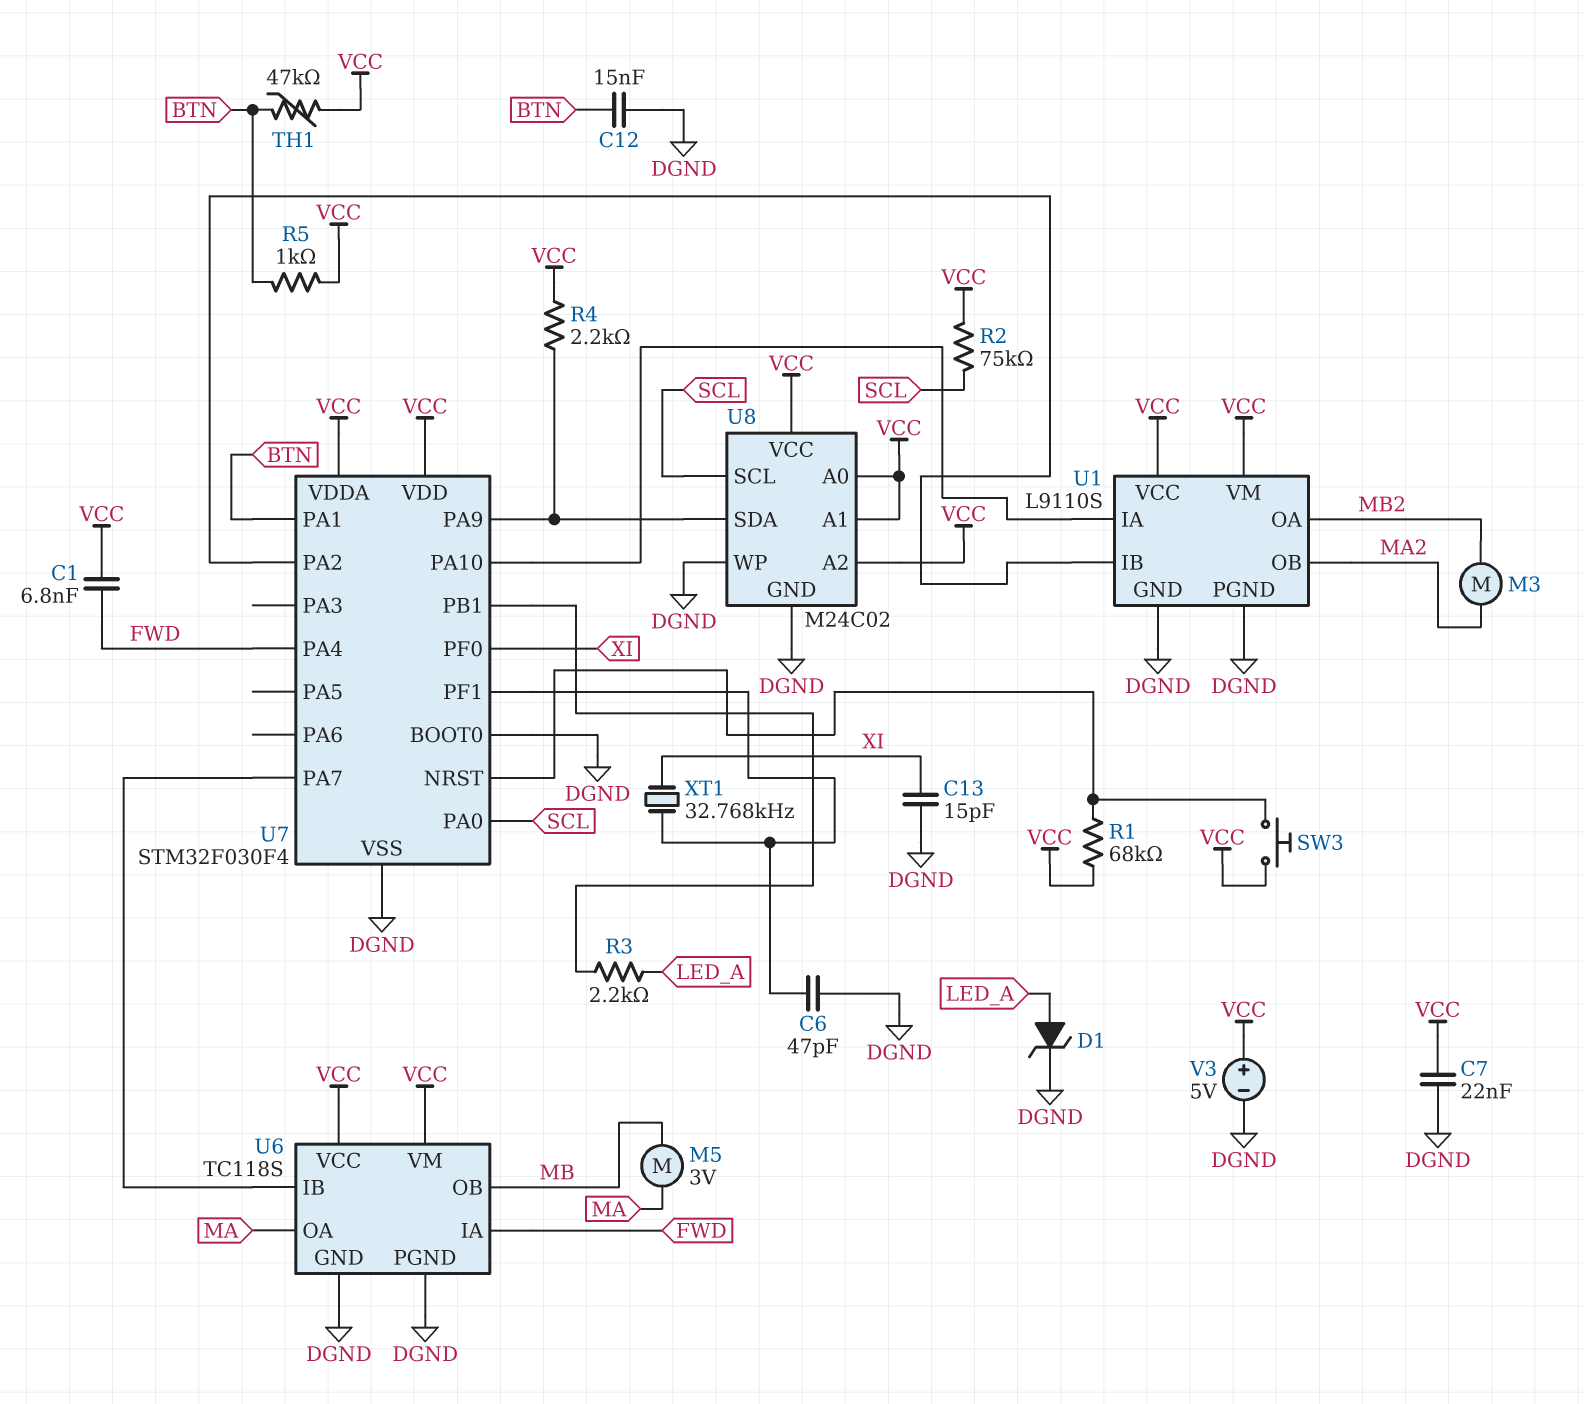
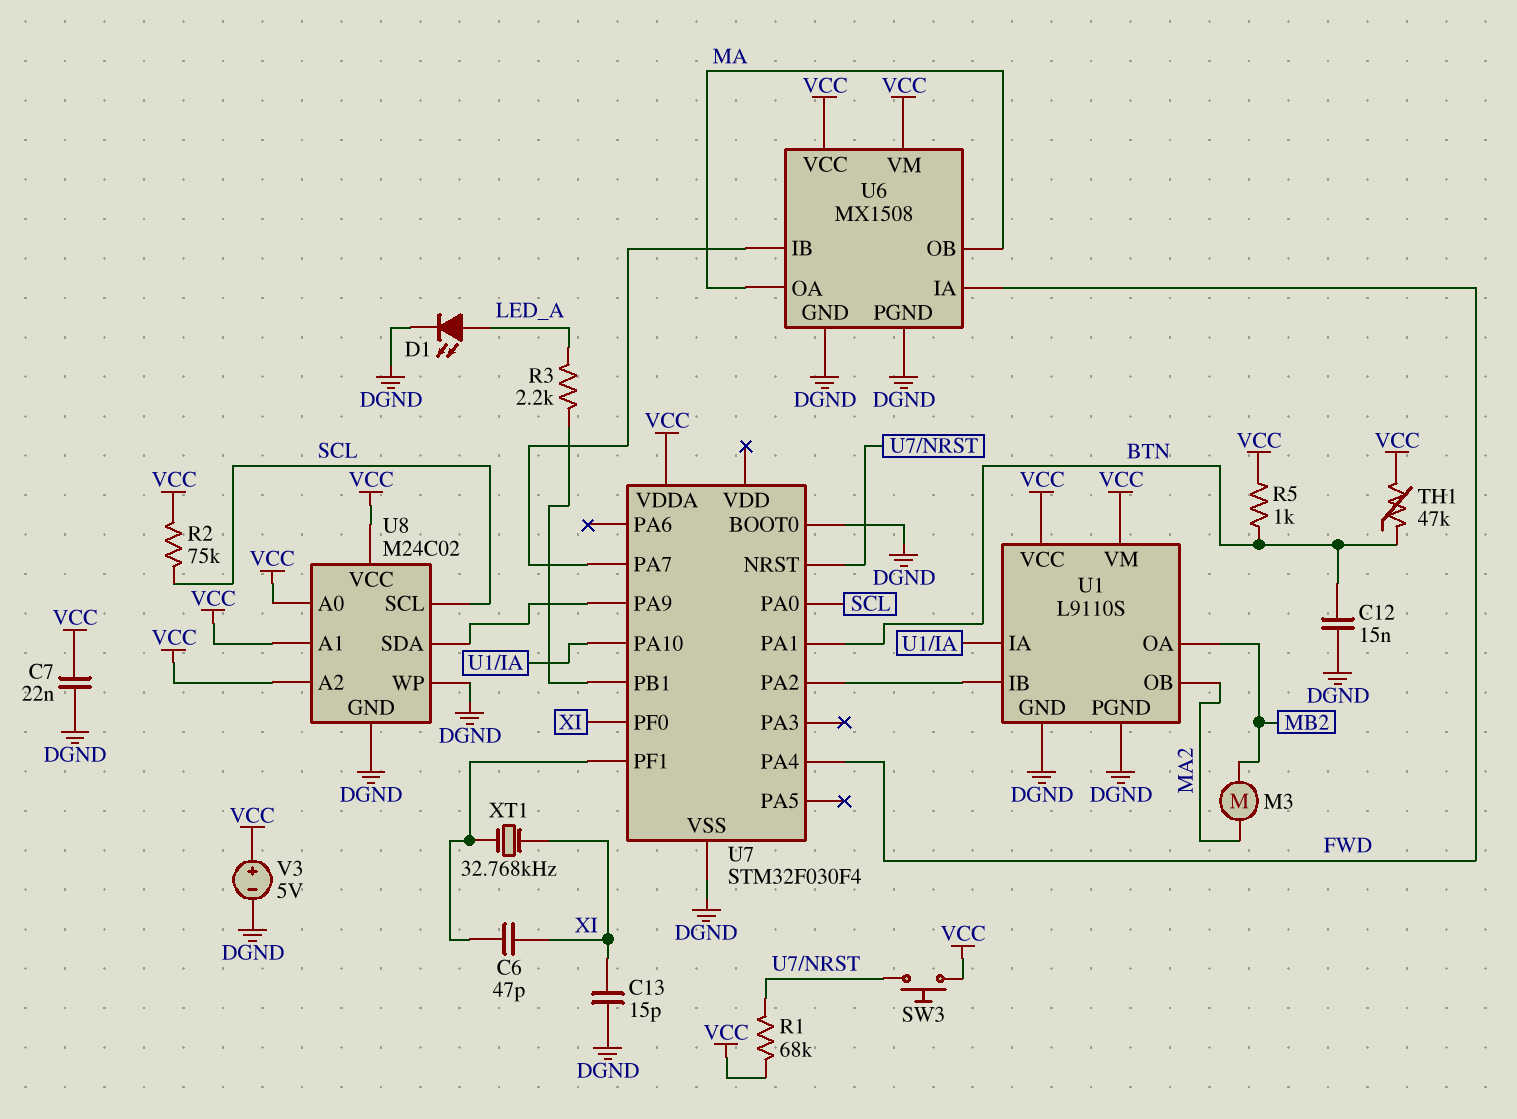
C1: 6.8nF (FWD, VCC) -> none
C6: 47pF (DGND, U7/PF1) -> 47pF (U7/PF1, XI)
D1: zener (A LED_A, K DGND) -> LED (A LED_A, K DGND)
M5: motor 3V (MA, MB) -> none
R4: 2.2k (U7/PA9, VCC) -> none
U6: TC118S -> MX1508
U6 pin OB: MB -> MA
U7 pin VDD: VCC -> none

